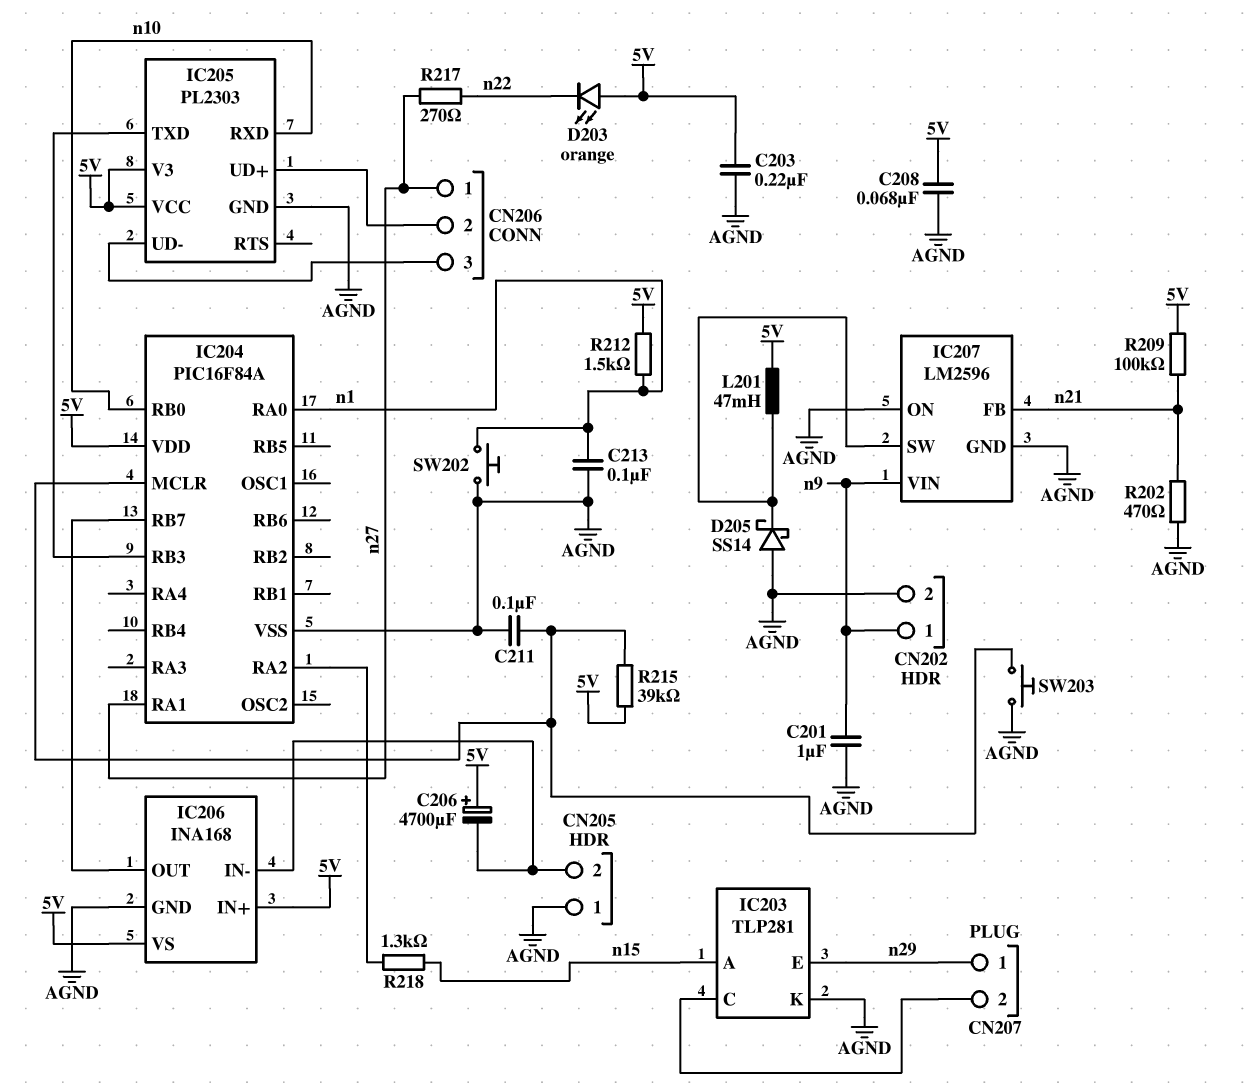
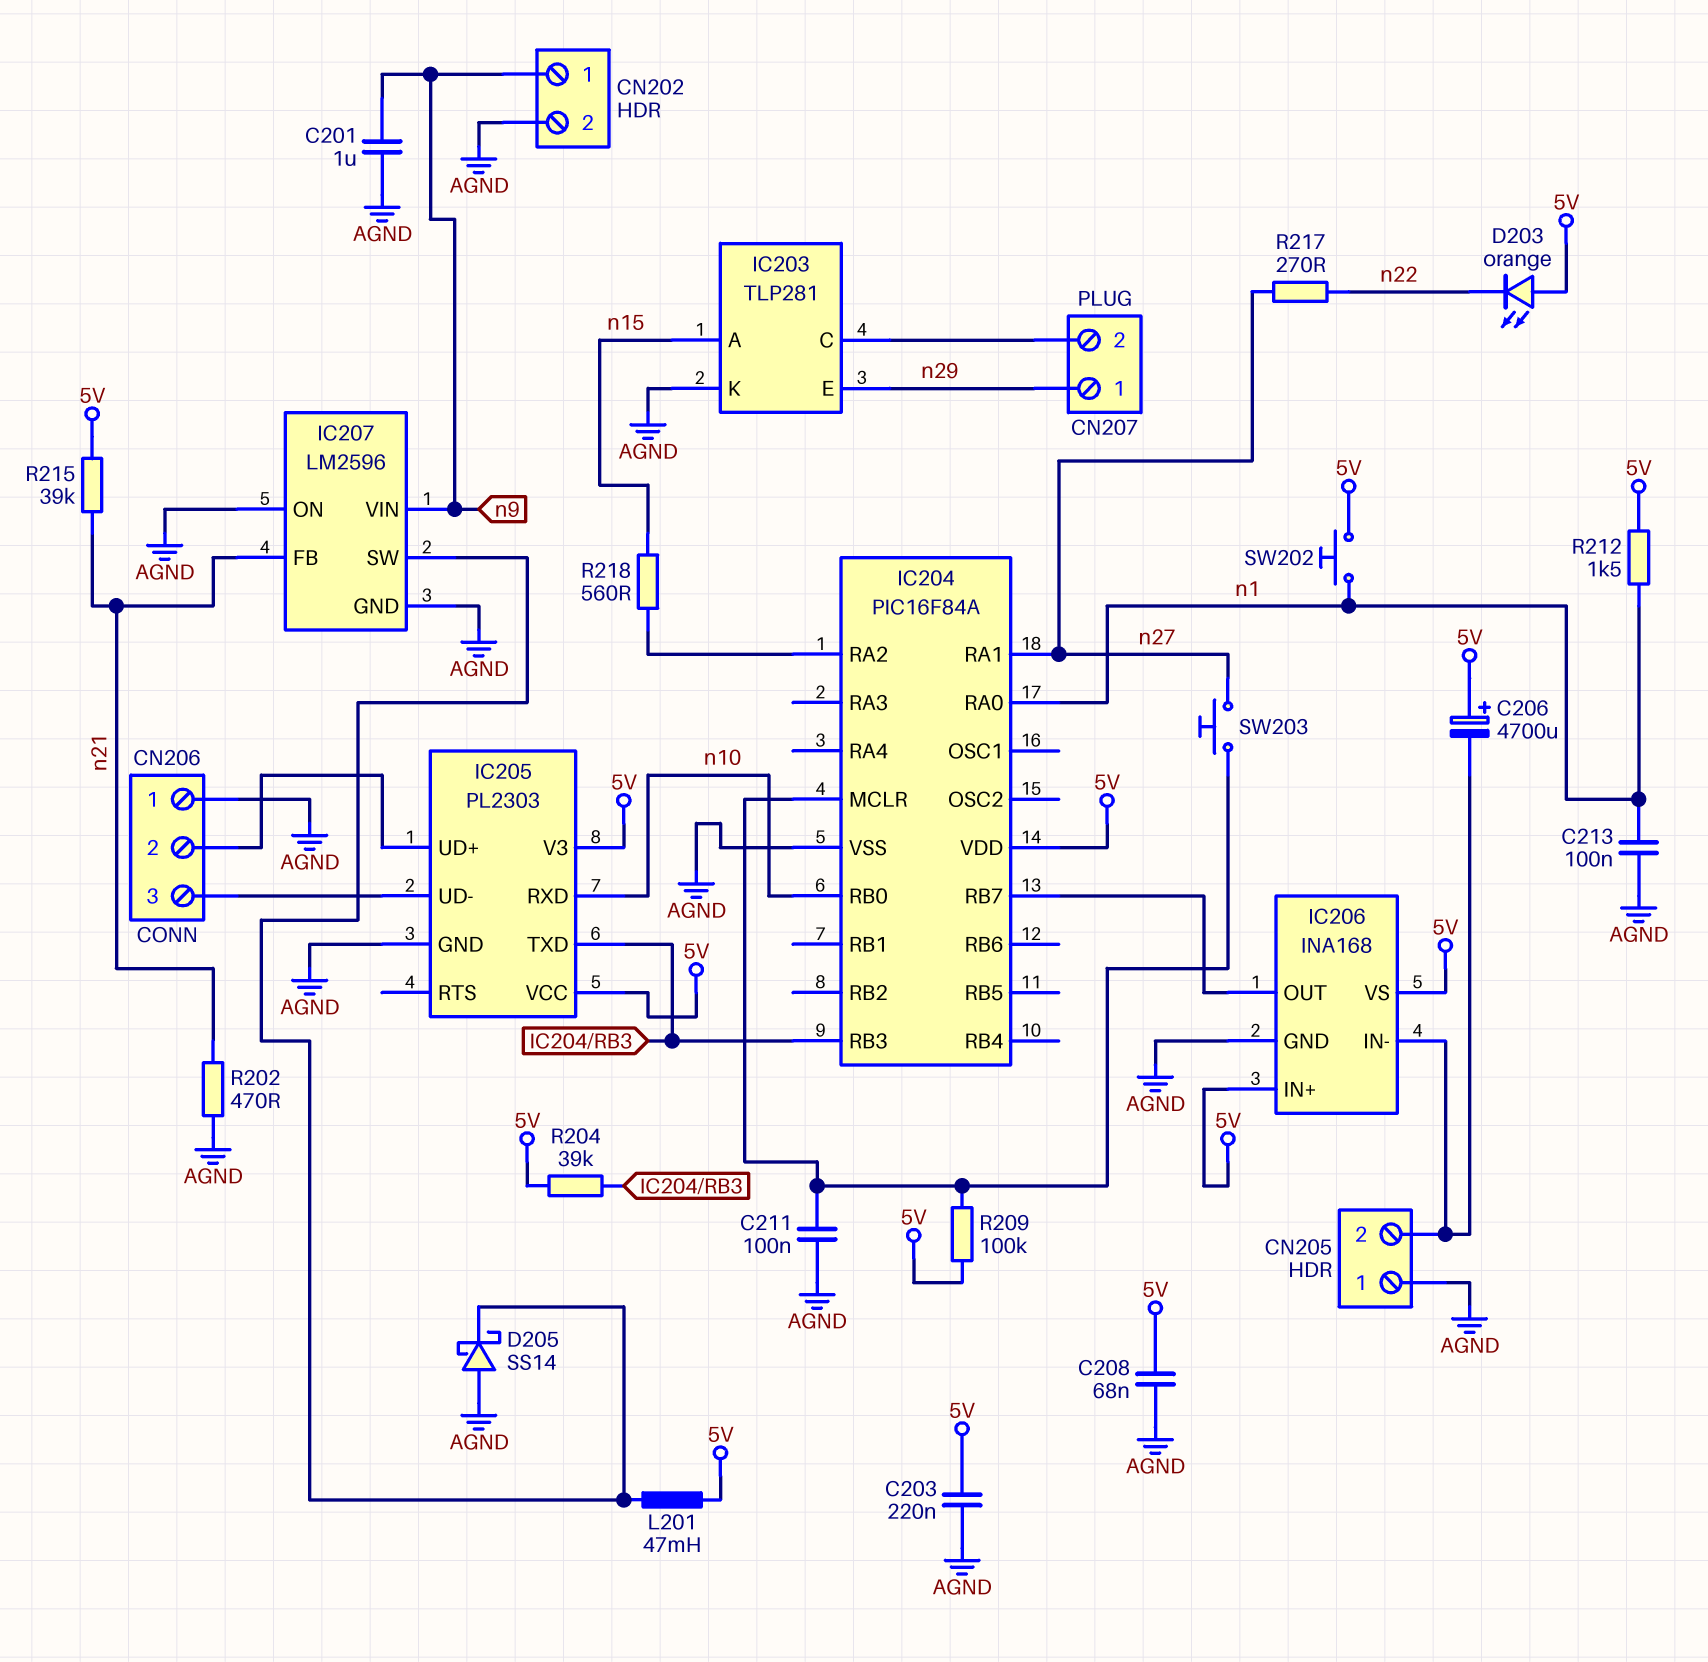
CN206 pin 1: n27 -> AGND
R204: none -> 39k (5V, IC204/RB3)
R209: 100k (5V, n21) -> 100k (5V, IC204/MCLR)
R215: 39k (5V, IC204/MCLR) -> 39k (5V, n21)
R218: 1.3k (IC204/RA2, n15) -> 560 (IC204/RA2, n15)
SW202: button (AGND, n1) -> button (5V, n1)
SW203: button (AGND, IC204/MCLR) -> button (IC204/MCLR, n27)

